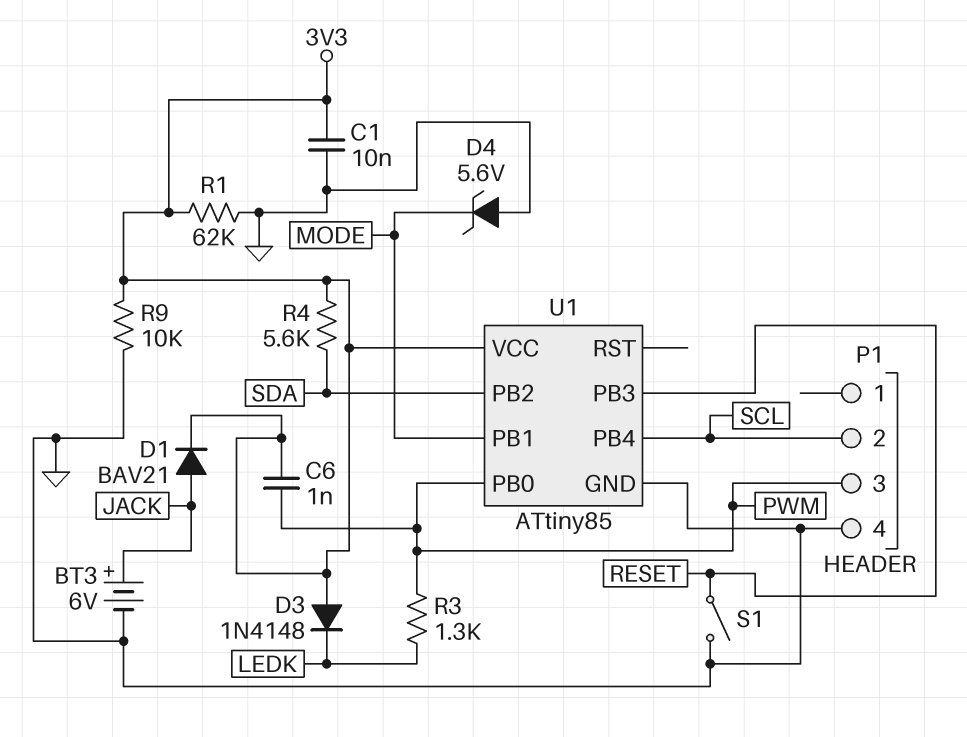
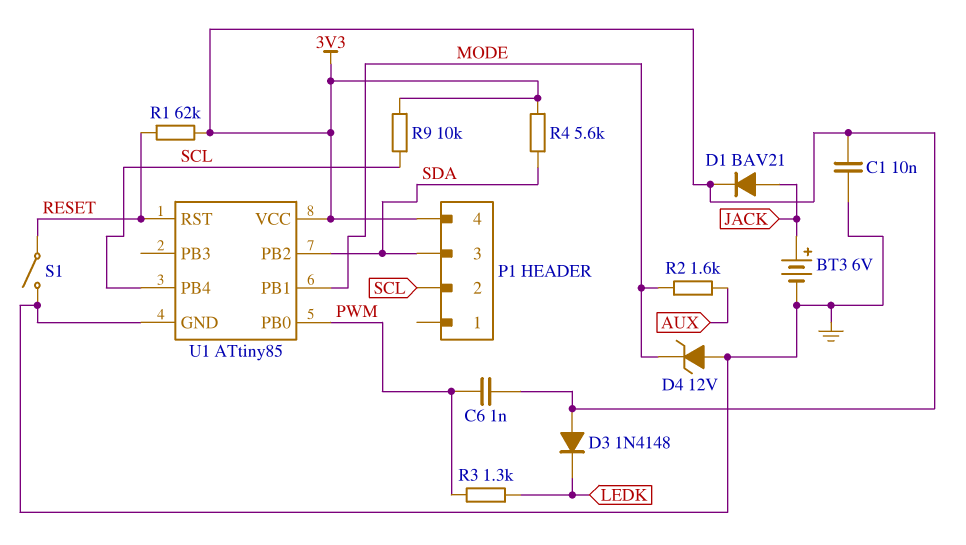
D4: zener 5.6V (A GND, K MODE) -> zener 12V (A GND, K MODE)
P1 pin 3: PWM -> SDA
P1 pin 4: GND -> 3V3
R1: 62k (3V3, GND) -> 62k (3V3, RESET)
R2: none -> 1.6k (AUX, MODE)
R9: 10k (3V3, GND) -> 10k (3V3, SCL)
U1 pin PB3: RESET -> none
U1 pin RST: none -> RESET

